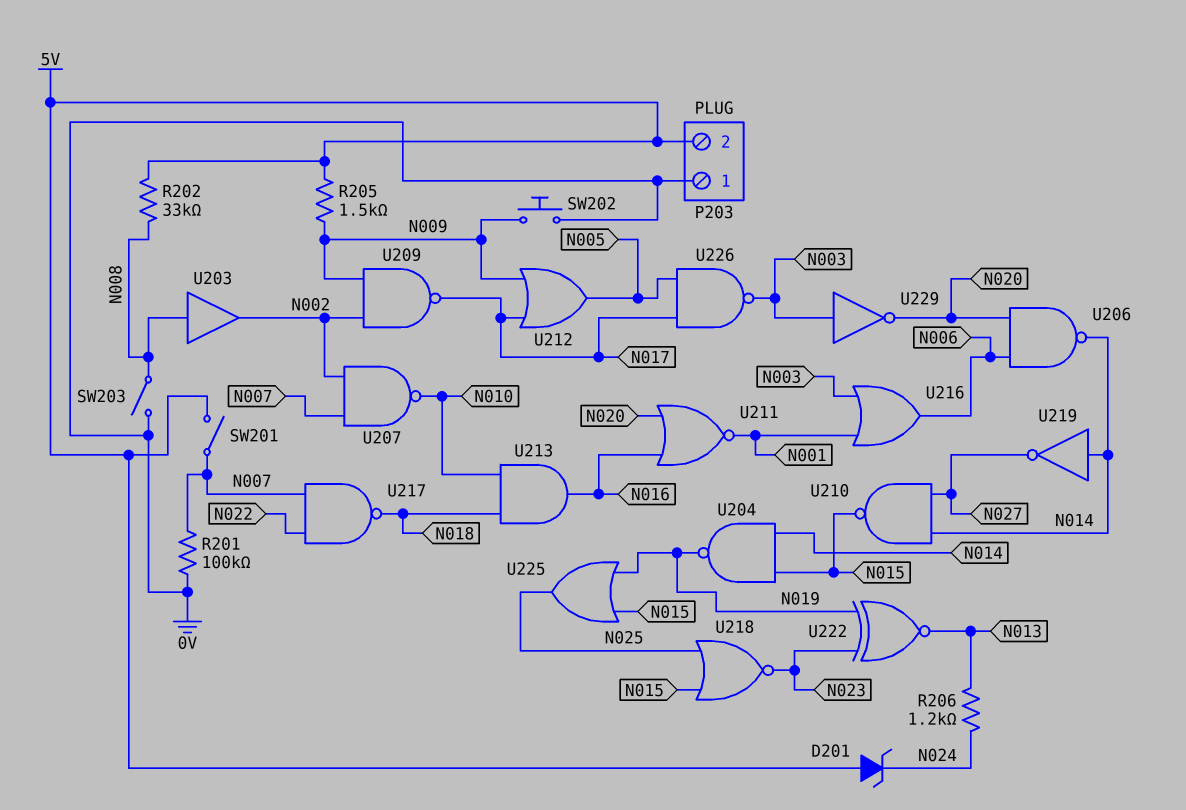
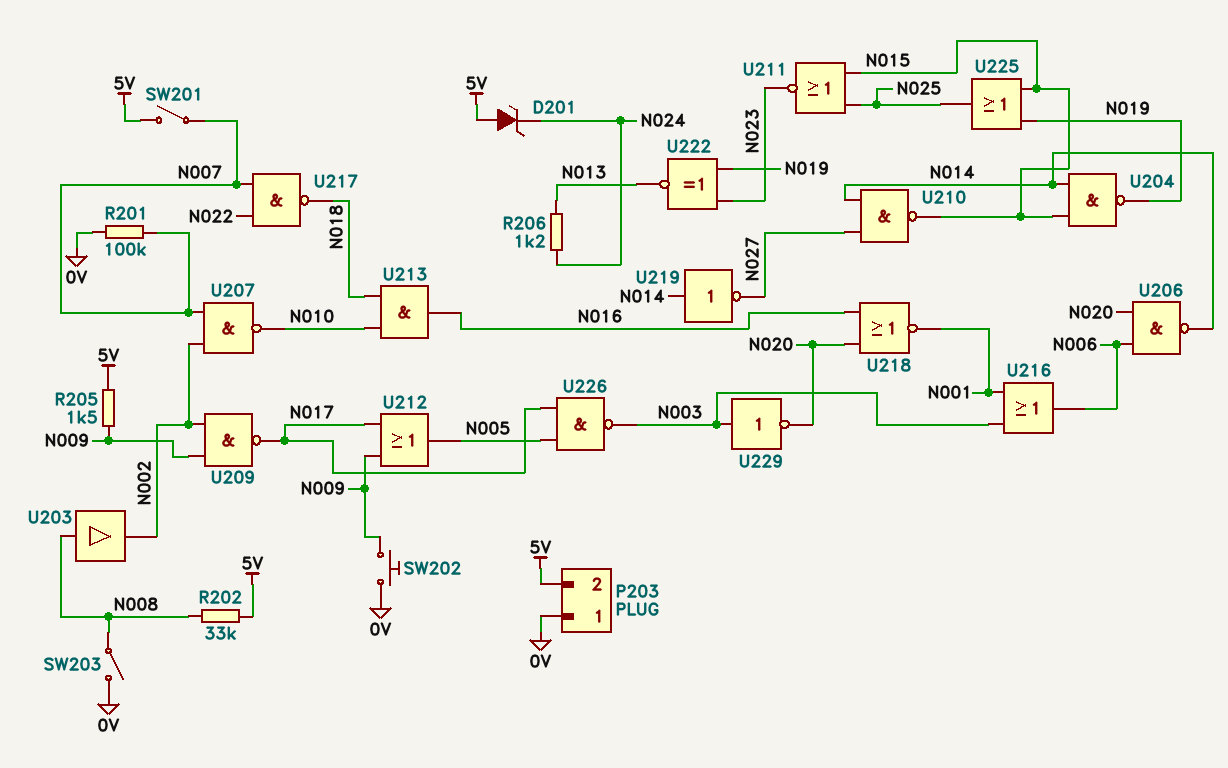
U211: NOR (in N016, in N020, out N001) -> NOR (in N015, in N025, out N023)
U218: NOR (in N015, in N025, out N023) -> NOR (in N016, in N020, out N001)

